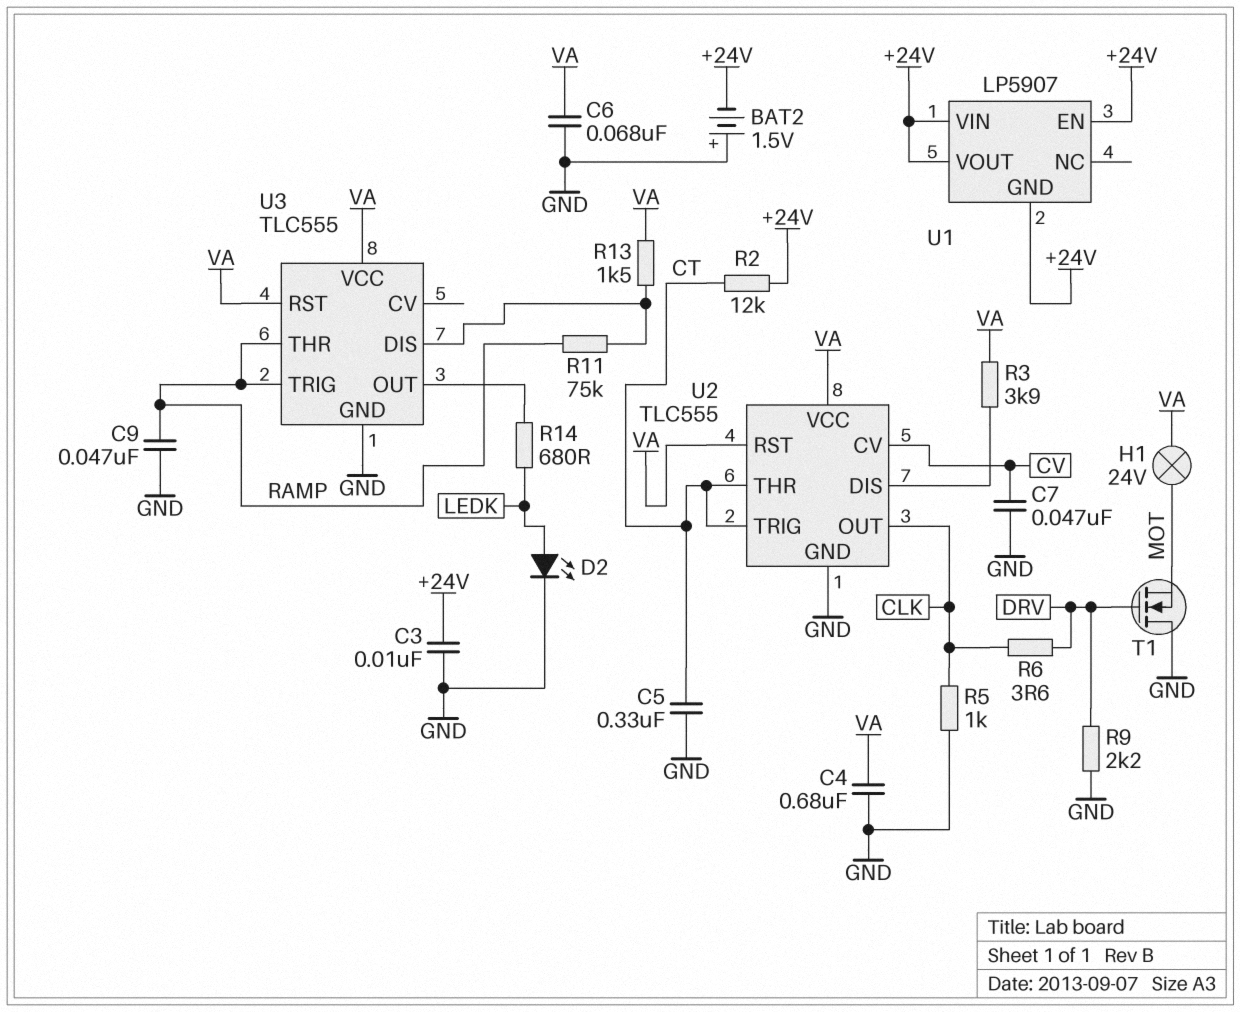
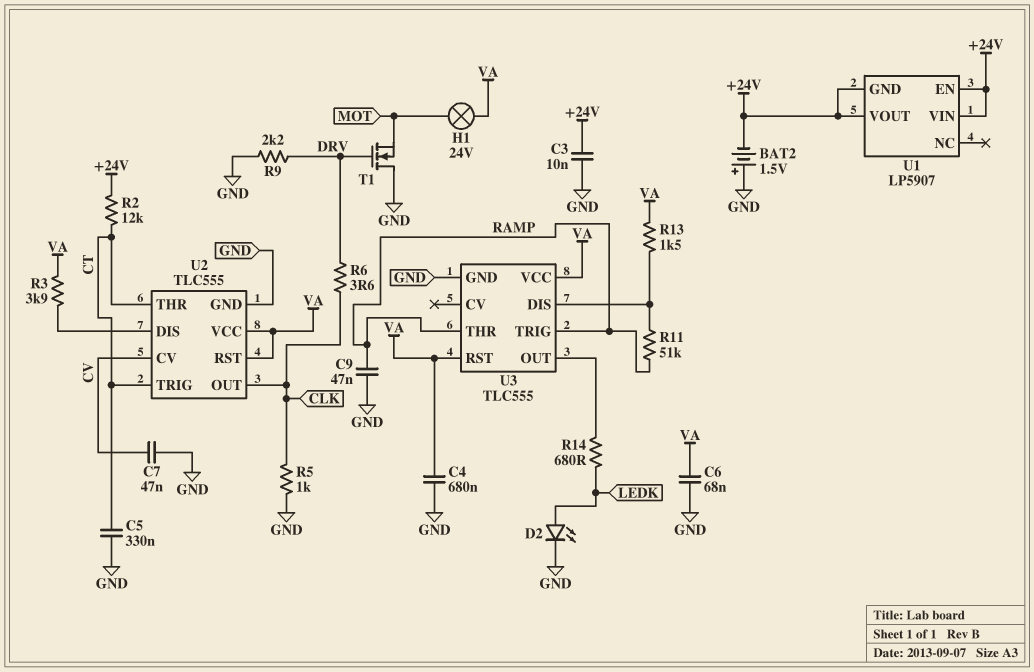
R11: 75k (RAMP, U3/DIS) -> 51k (RAMP, U3/DIS)

